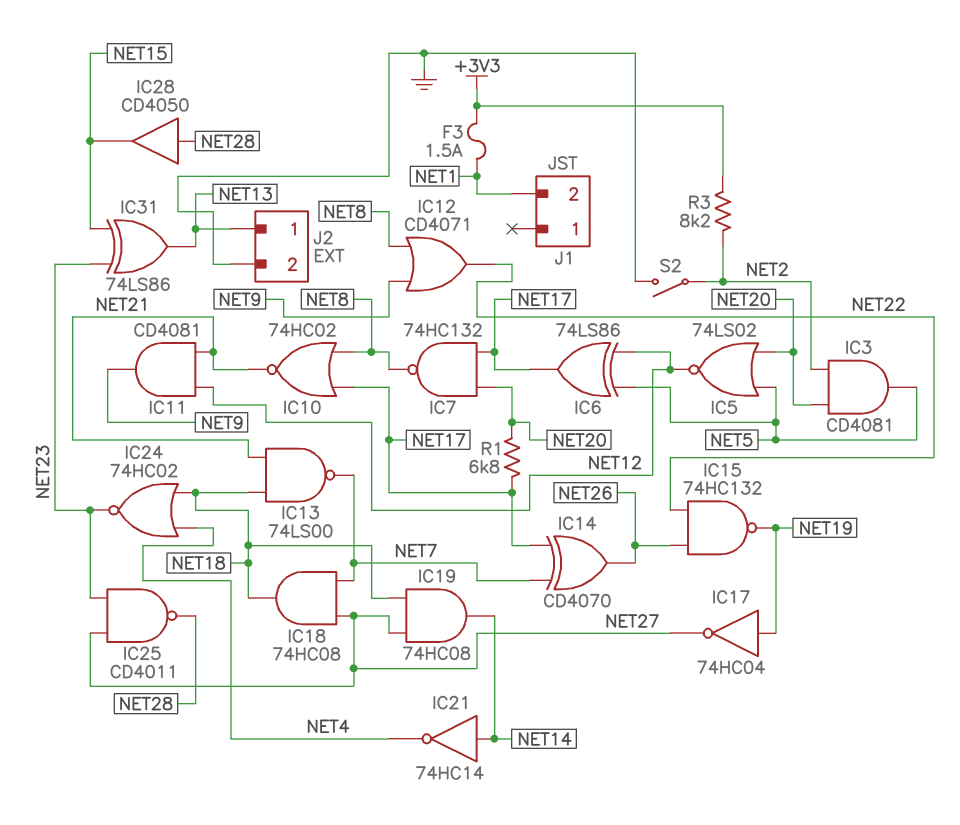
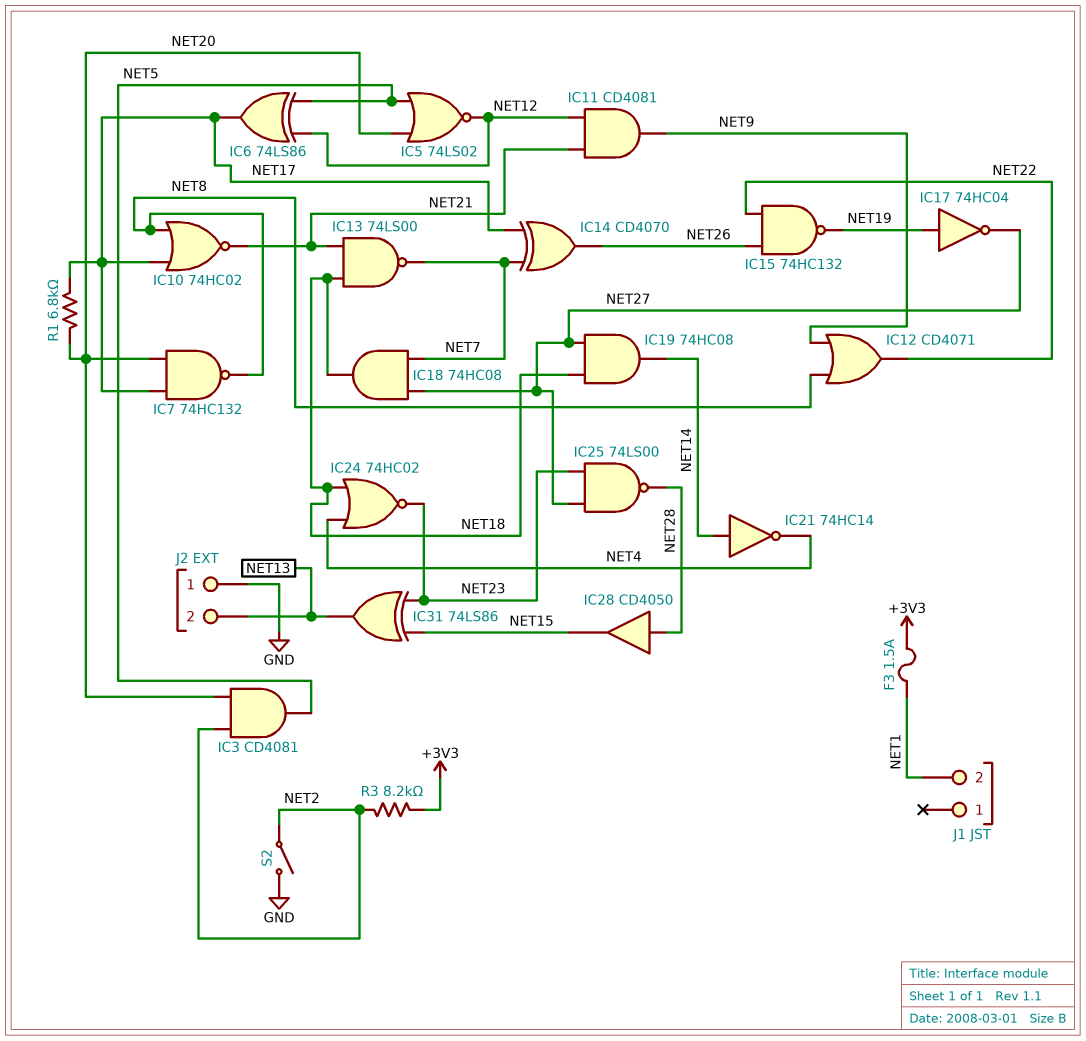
IC25: NAND CD4011 (in NET23, in NET27, out NET28) -> NAND 74LS00 (in NET23, in NET27, out NET28)
J2 pin 1: NET13 -> GND
J2 pin 2: GND -> NET13

